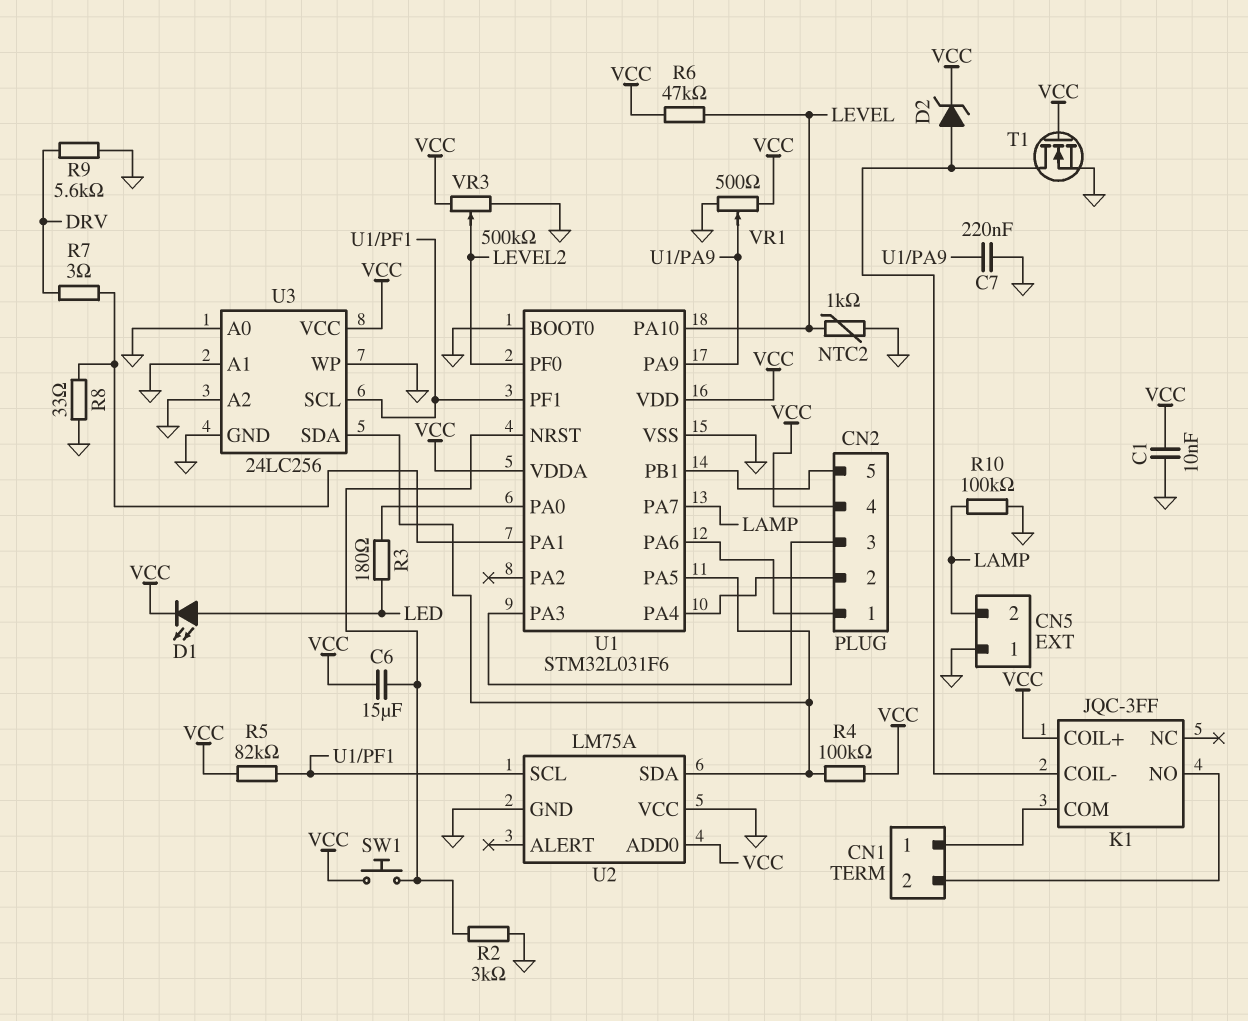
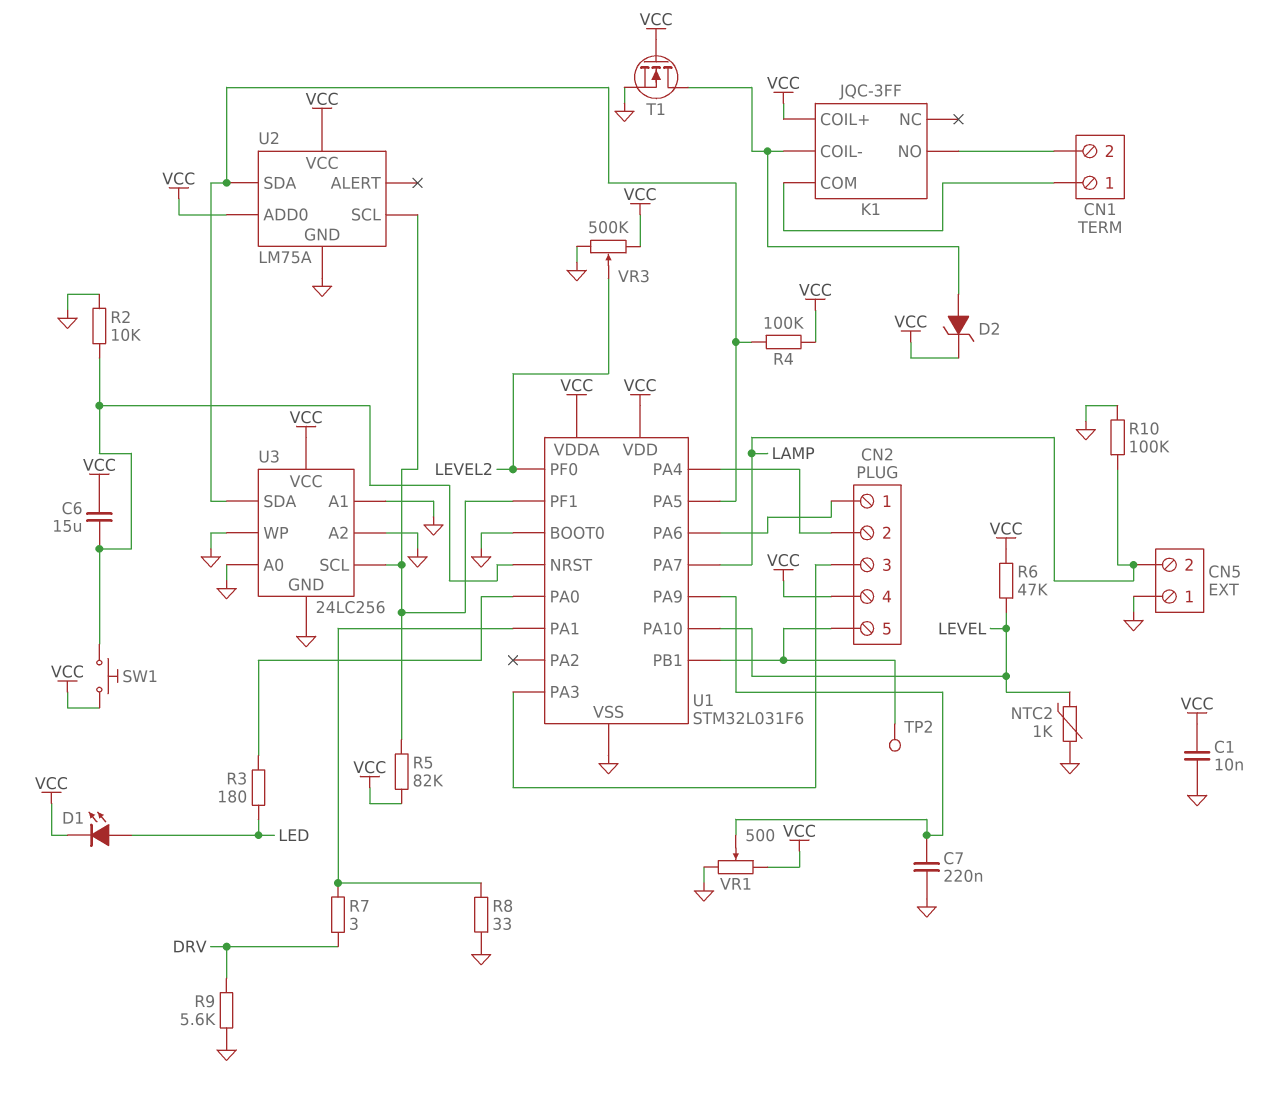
R2: 3k (GND, U1/NRST) -> 10k (GND, U1/NRST)
TP2: none -> test point (CN2/5)
U2 pin VCC: GND -> VCC

